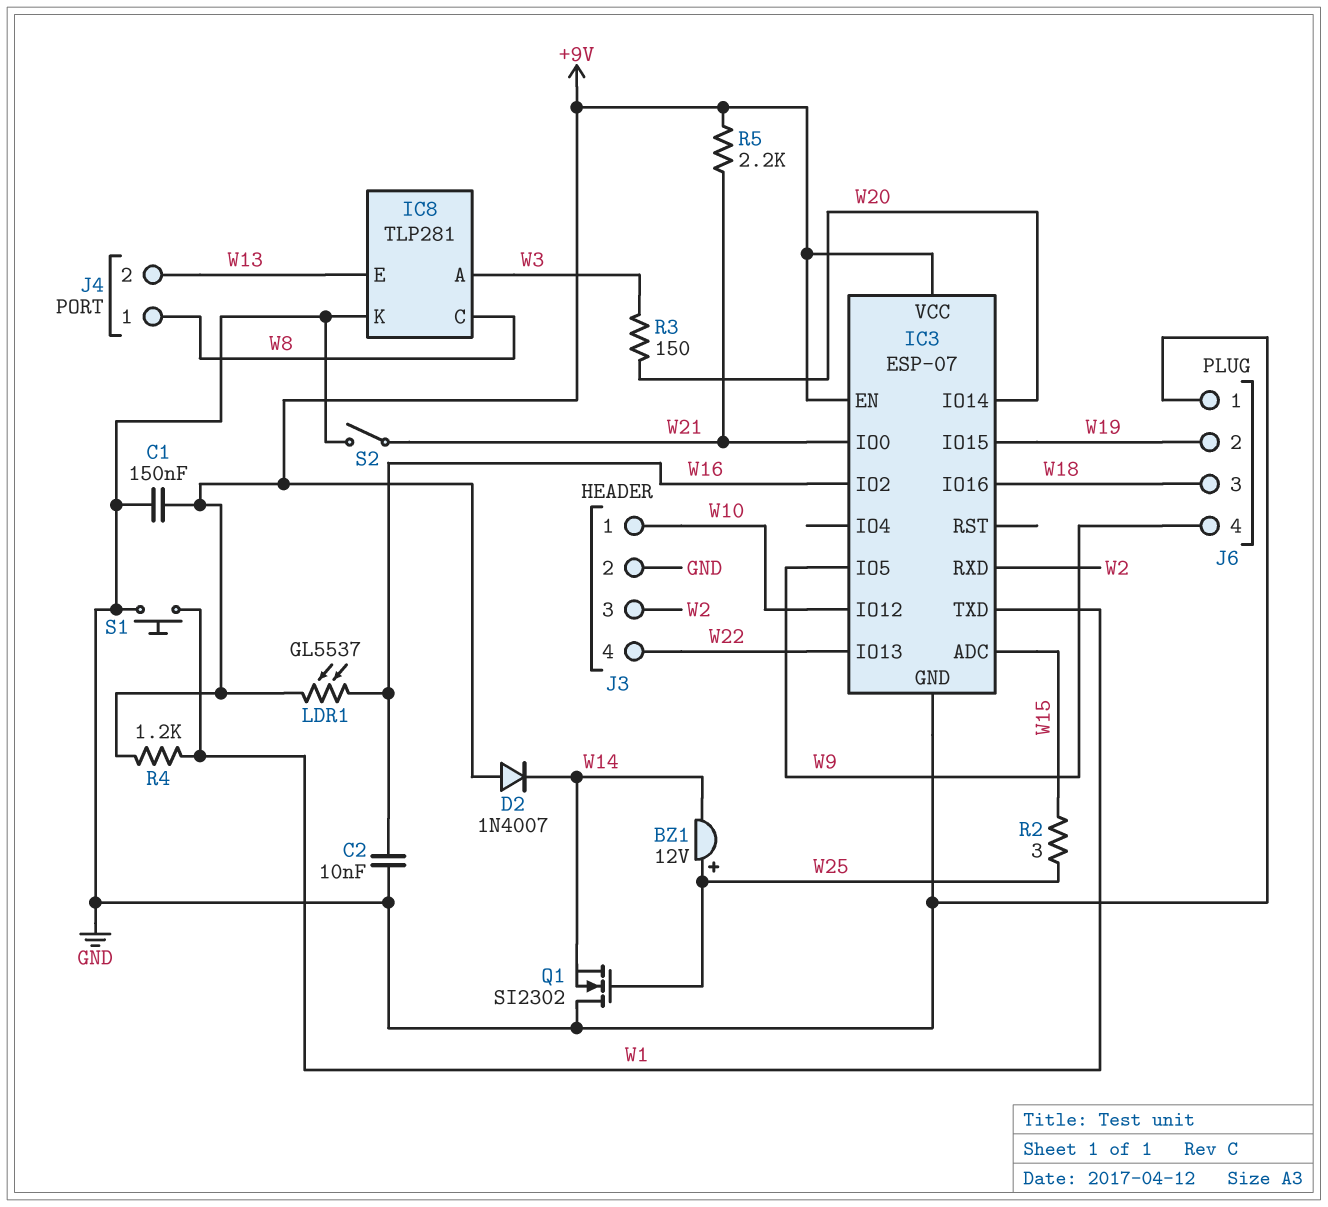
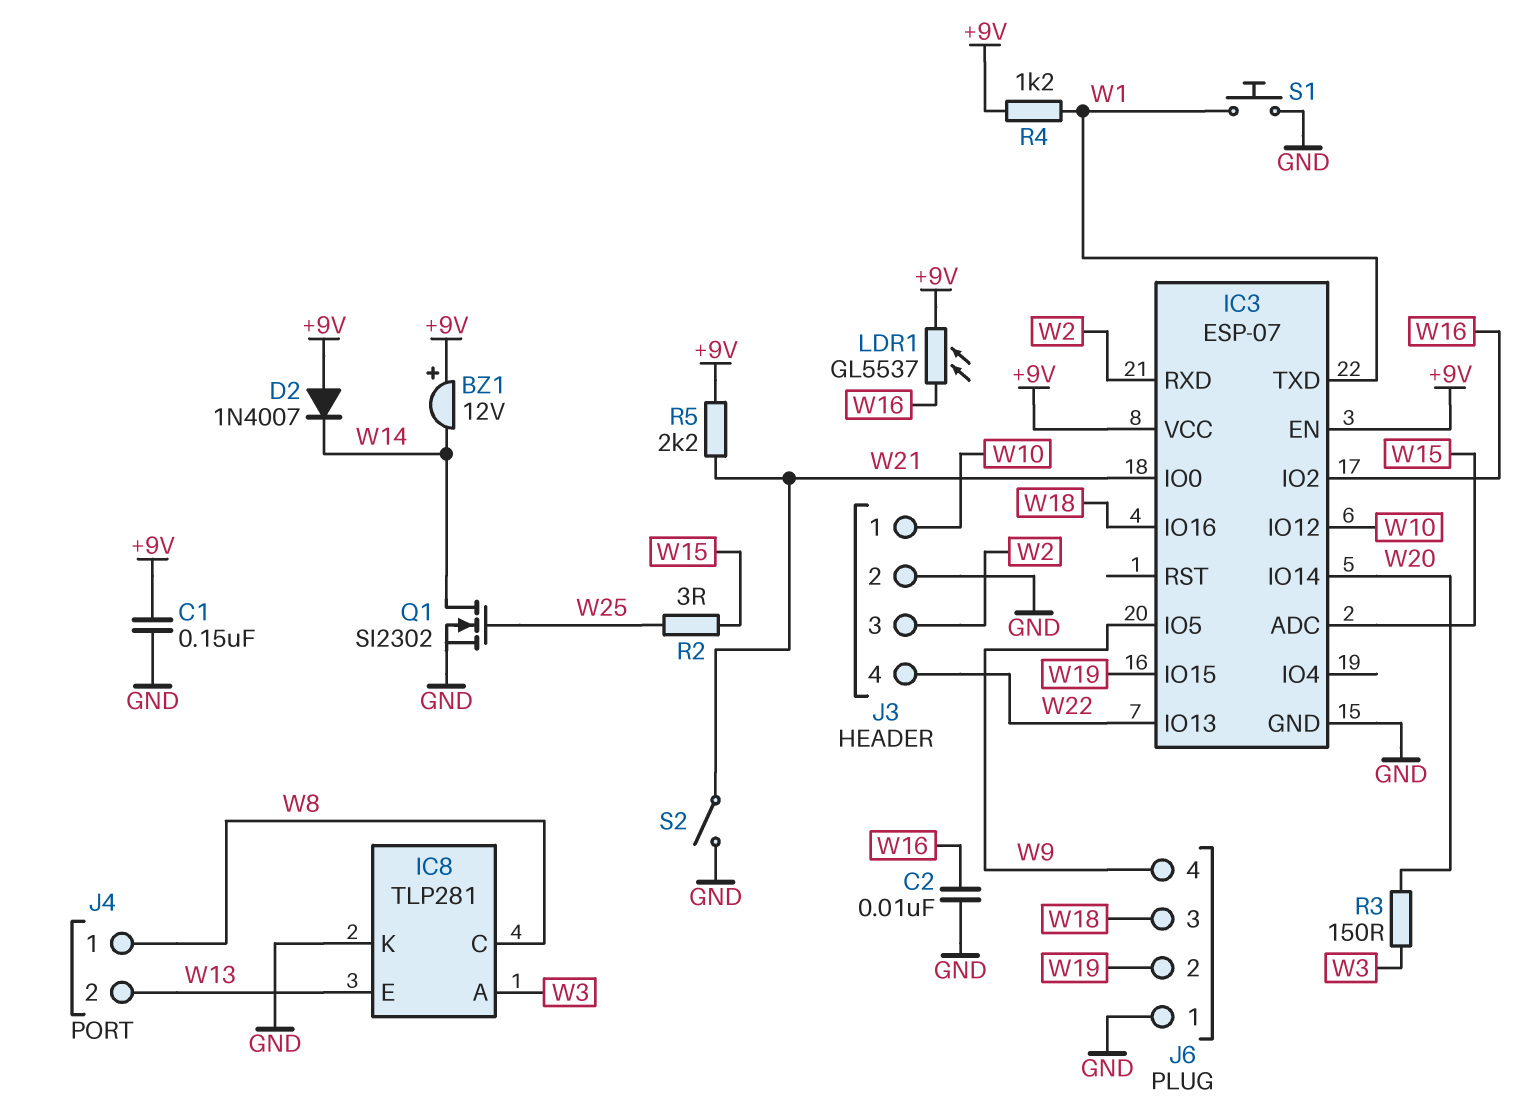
BZ1: buzzer 12V (plus W25, minus W14) -> buzzer 12V (plus +9V, minus W14)
Q1: NMOS SI2302 (G W25, D GND, S W14) -> NMOS SI2302 (G W25, D W14, S GND)

